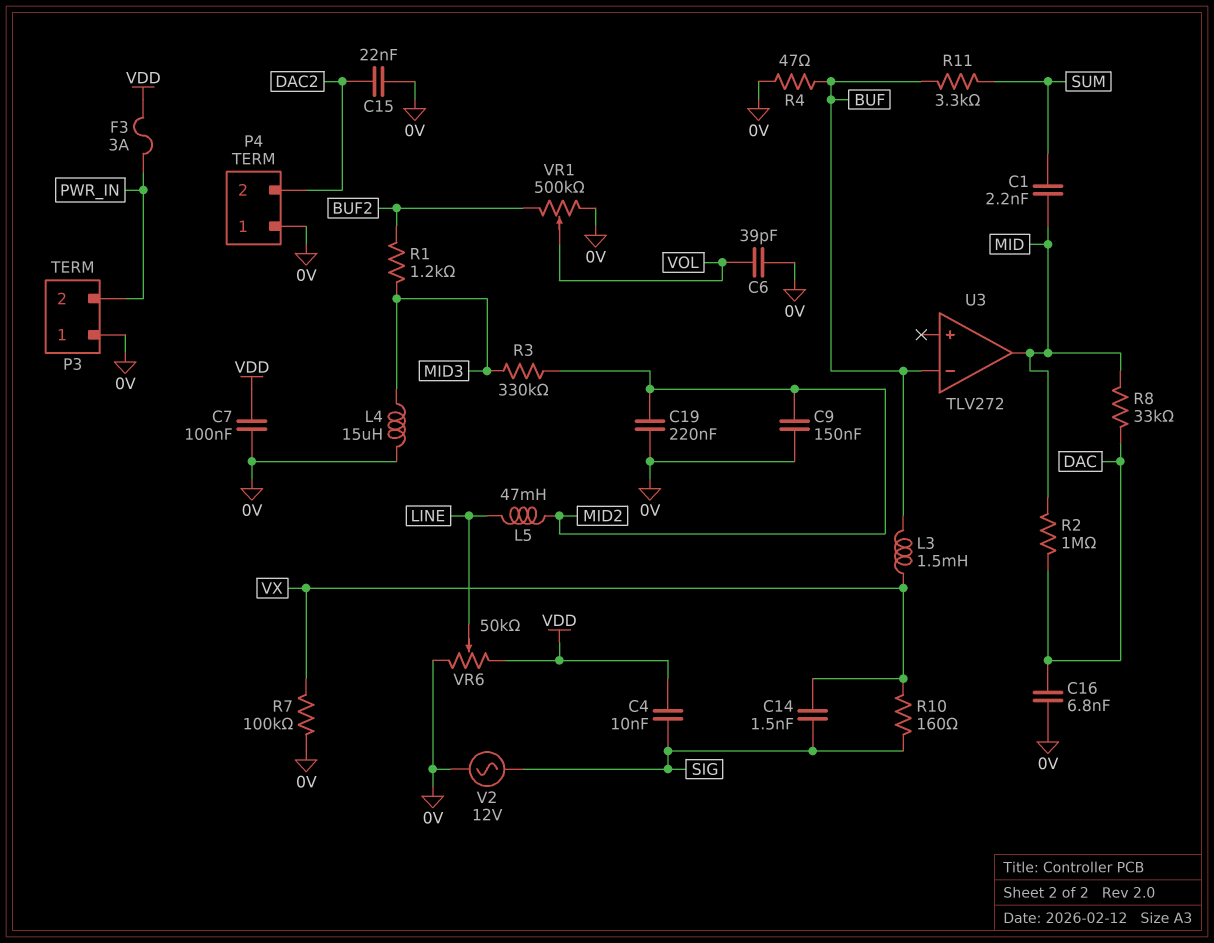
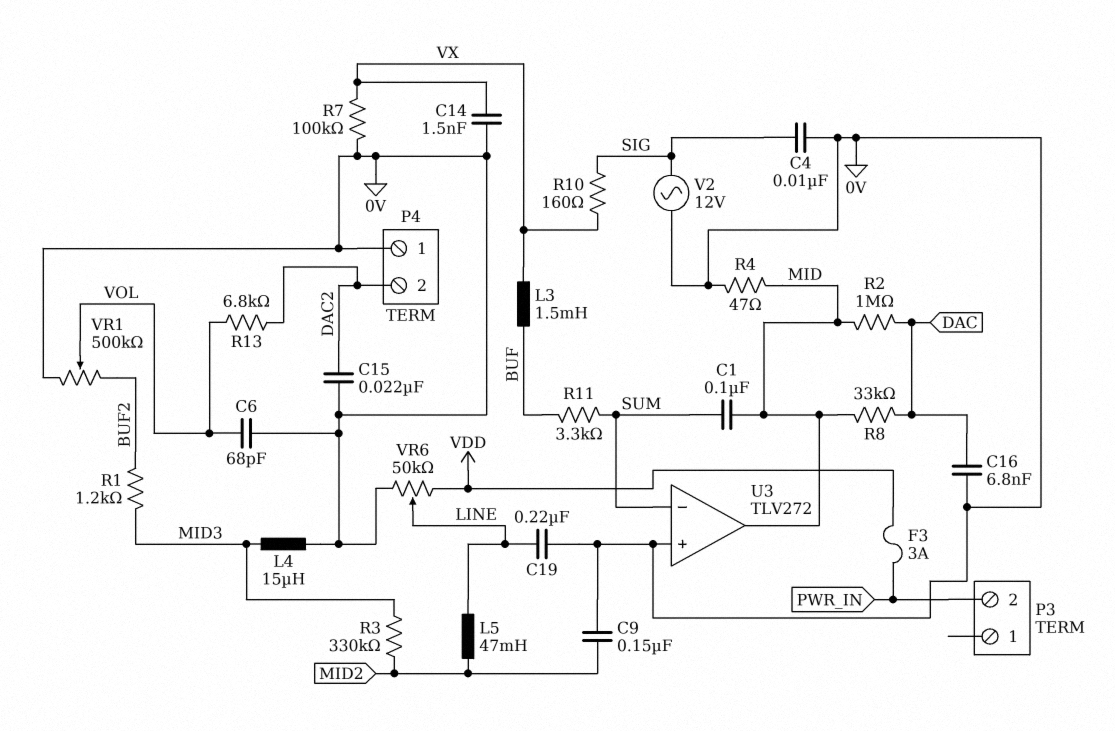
C1: 2.2nF (MID, SUM) -> 100nF (MID, SUM)
C4: 10nF (SIG, VDD) -> 10nF (0V, SIG)
C6: 39pF (0V, VOL) -> 68pF (0V, VOL)
C7: 100nF (0V, VDD) -> none
C14: 1.5nF (SIG, VX) -> 1.5nF (0V, VX)
C19: 220nF (0V, MID2) -> 220nF (0V, LINE)
P3 pin 1: 0V -> none
R4: 47 (0V, BUF) -> 47 (0V, MID)
R13: none -> 6.8k (DAC2, VOL)
U3 pin in+: none -> 0V
U3 pin in-: BUF -> SUM

